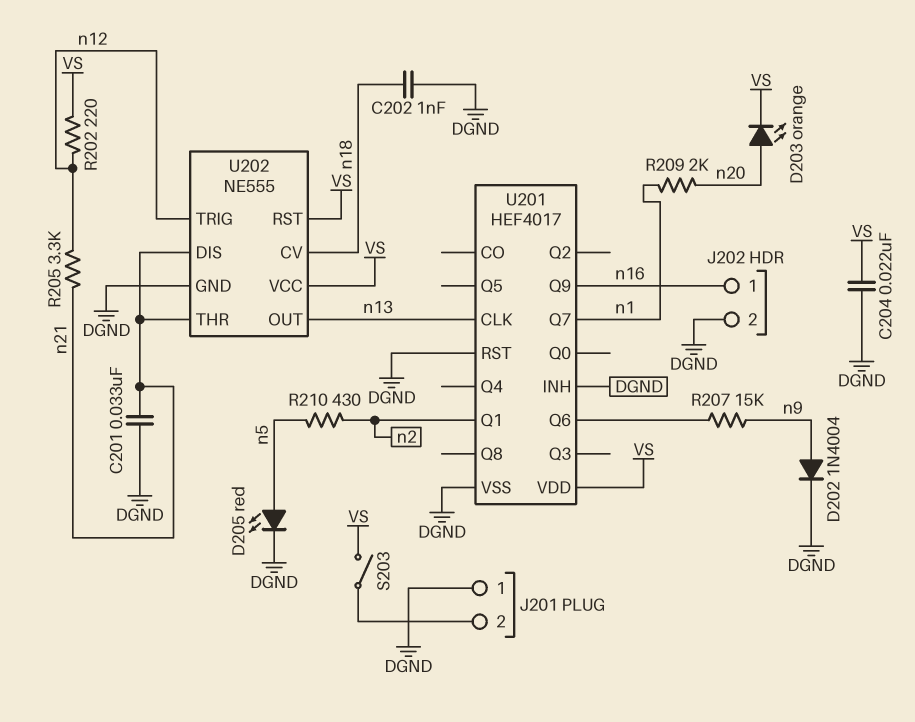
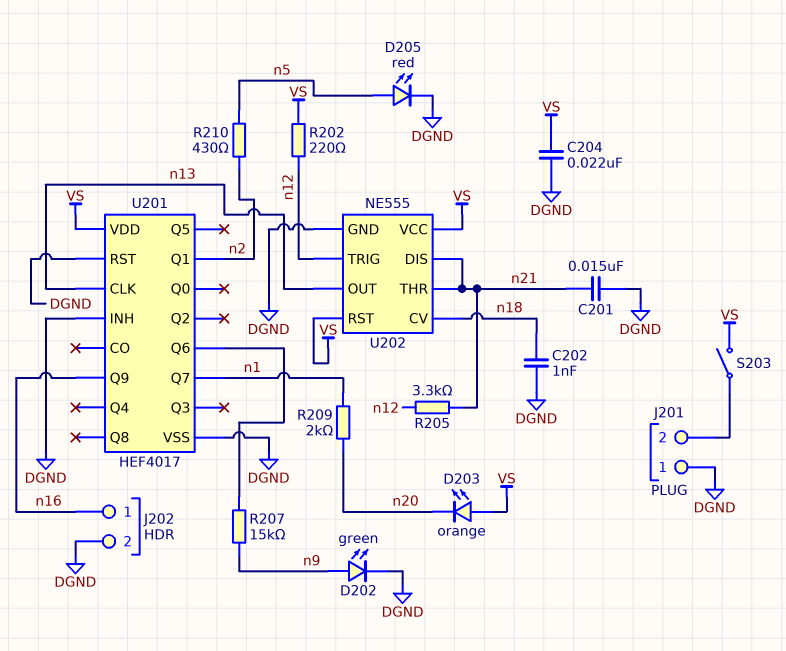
C201: 33nF (DGND, n21) -> 15nF (DGND, n21)
D202: diode 1N4004 (A n9, K DGND) -> LED green (A n9, K DGND)
D203: LED orange (A n20, K VS) -> LED orange (A VS, K n20)

